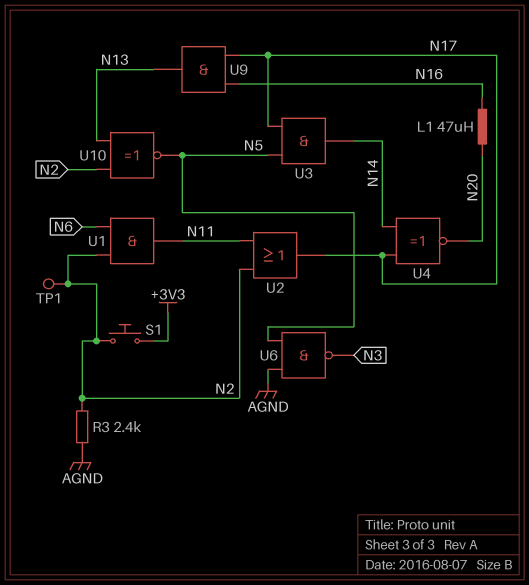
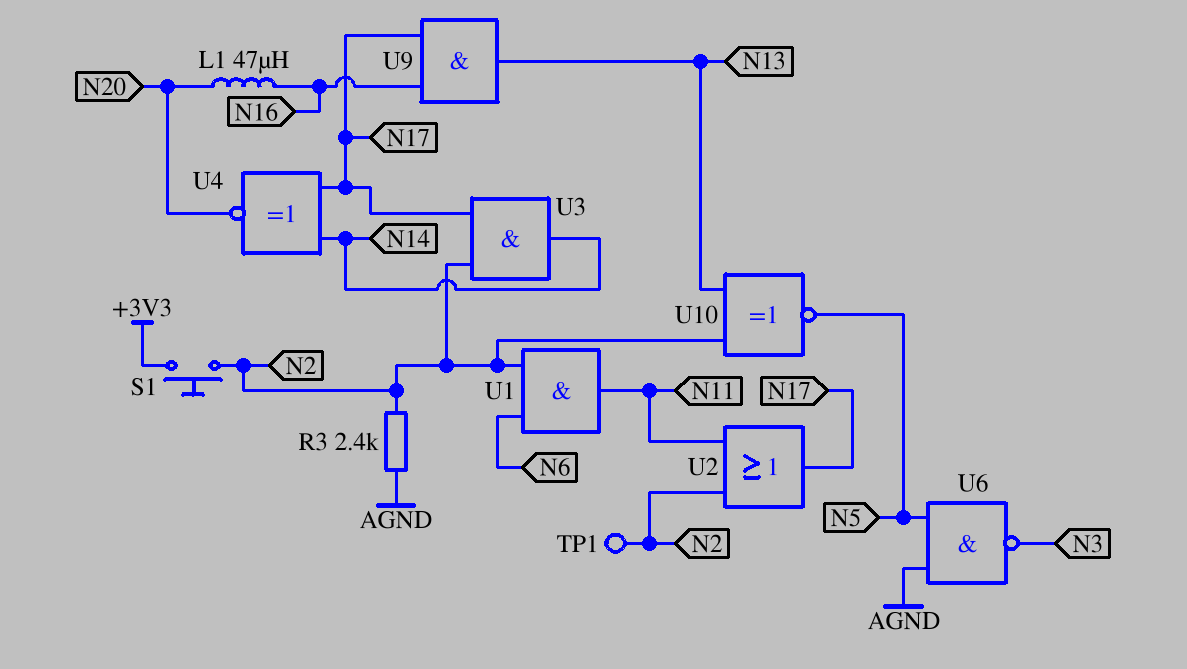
U3: AND (in N5, in N17, out N14) -> AND (in N2, in N17, out N14)

